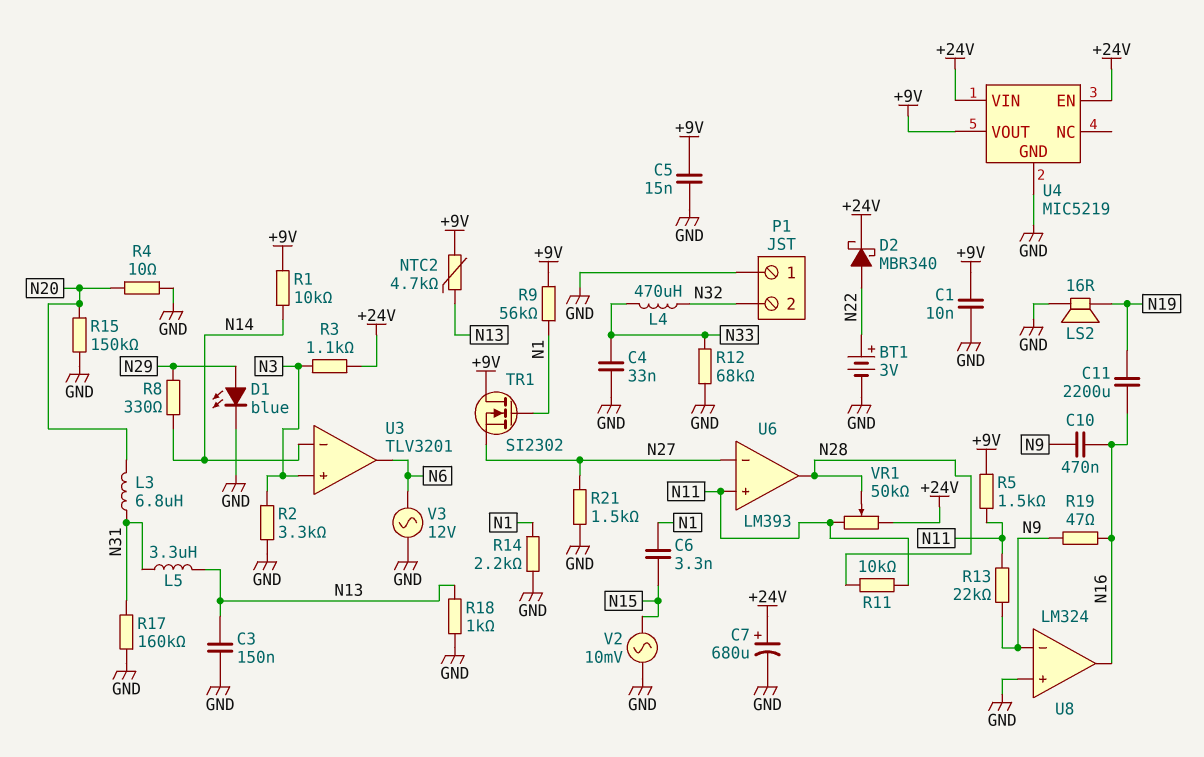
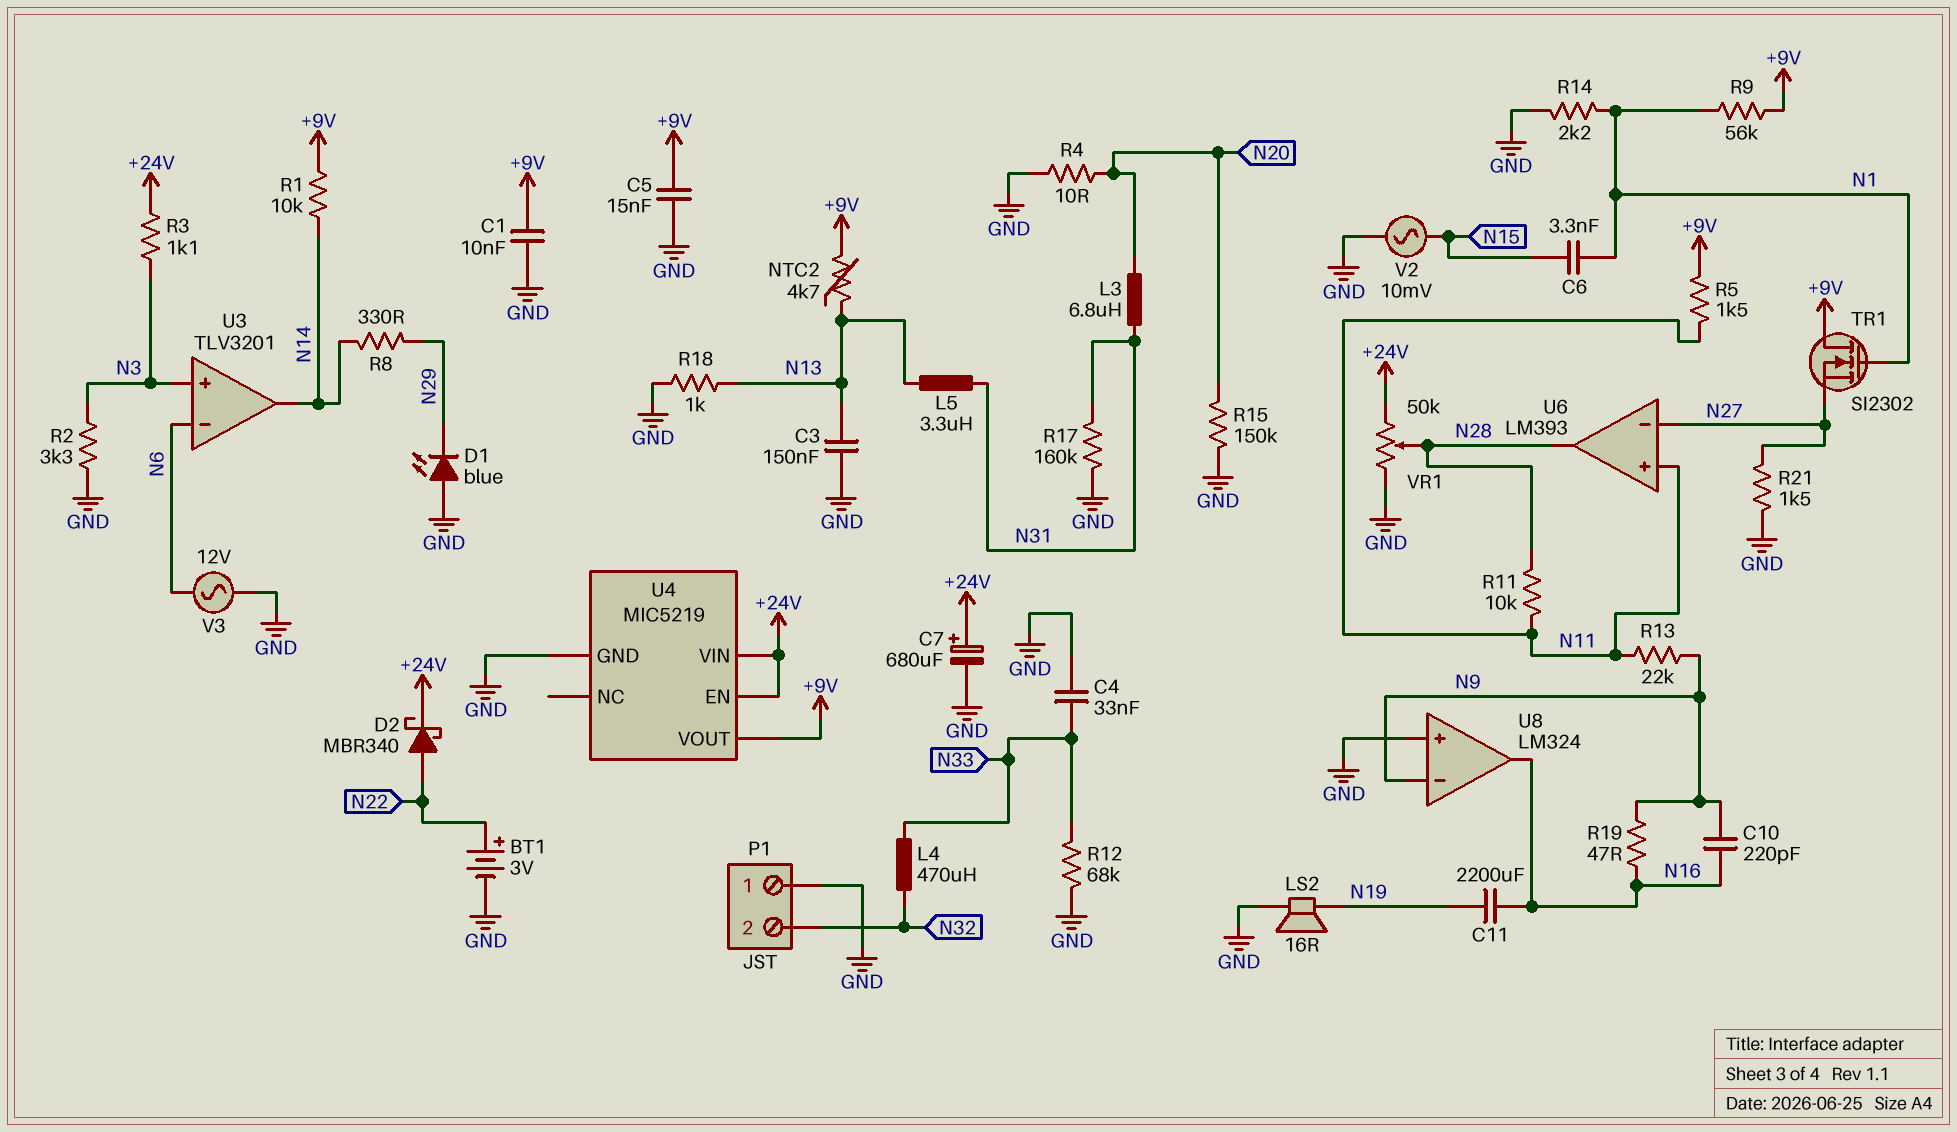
C10: 470nF (N9, N16) -> 220pF (N9, N16)
D1: LED blue (A N29, K GND) -> LED blue (A GND, K N29)
U3 pin in-: N14 -> N6
U3 pin out: N6 -> N14
VR1: 50k (+24V, N11, wiper N28) -> 50k (+24V, GND, wiper N28)

